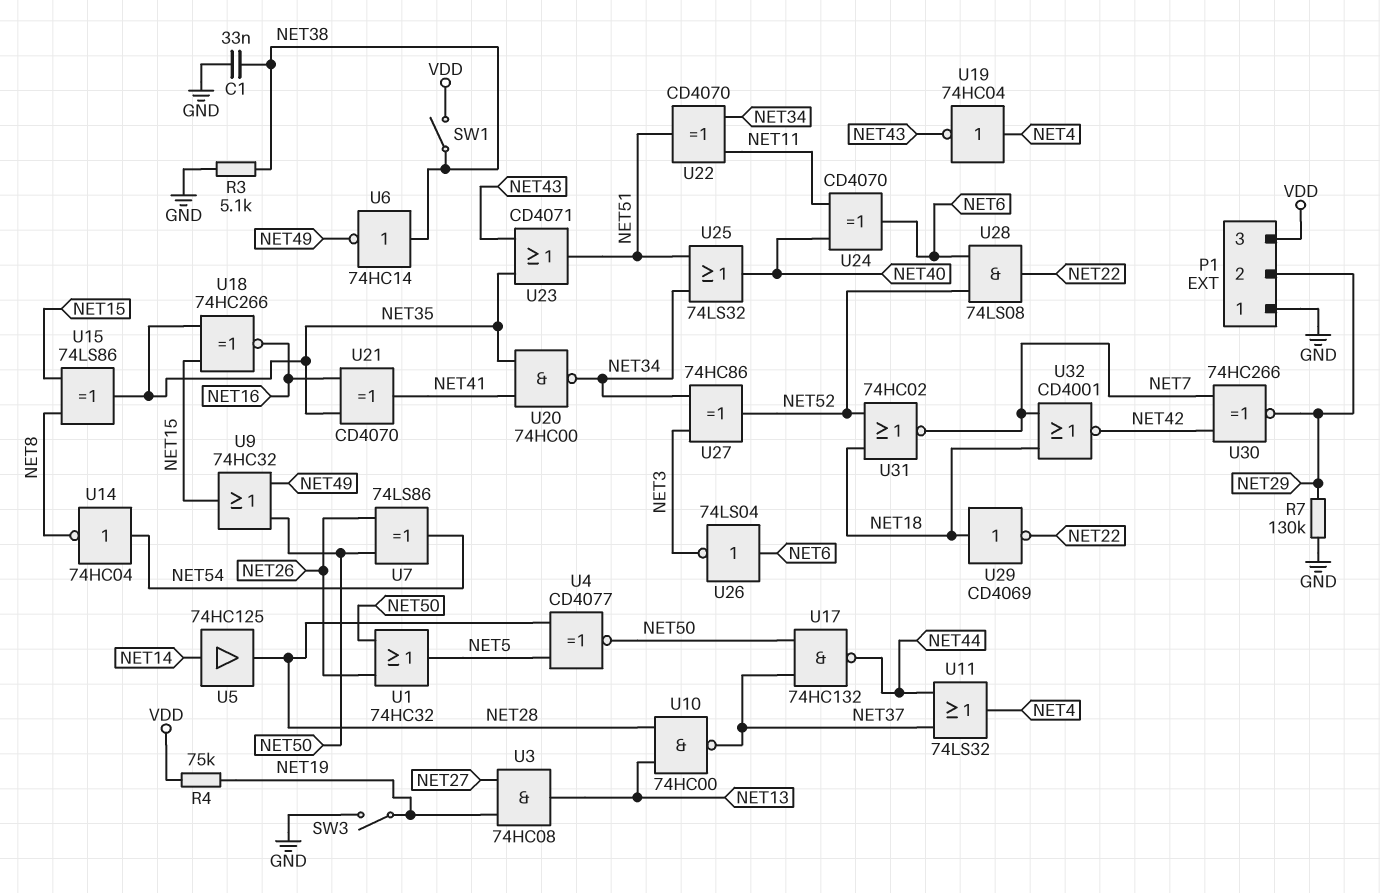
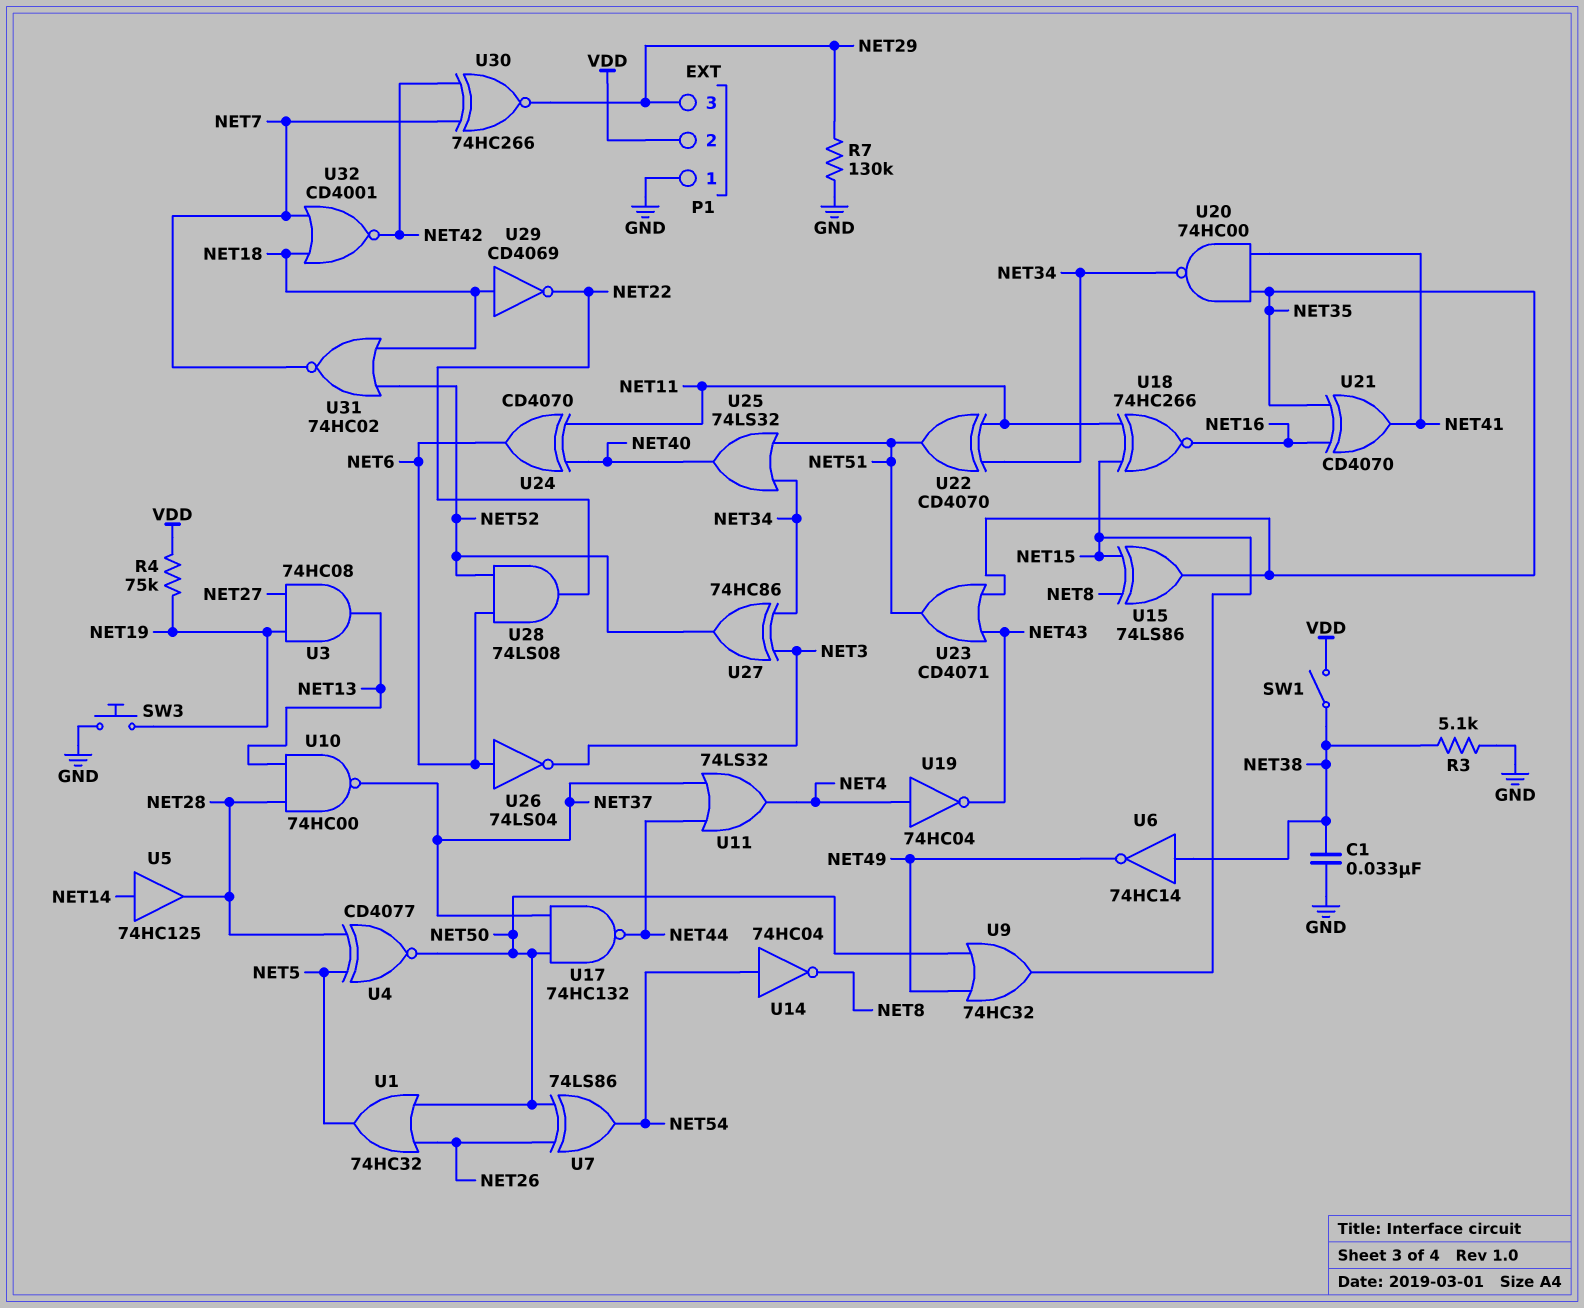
P1 pin 2: NET29 -> VDD
P1 pin 3: VDD -> NET29
SW3: switch (GND, NET19) -> button (GND, NET19)
U18: XNOR 74HC266 (in NET15, in NET35, out NET16) -> XNOR 74HC266 (in NET11, in NET15, out NET16)

